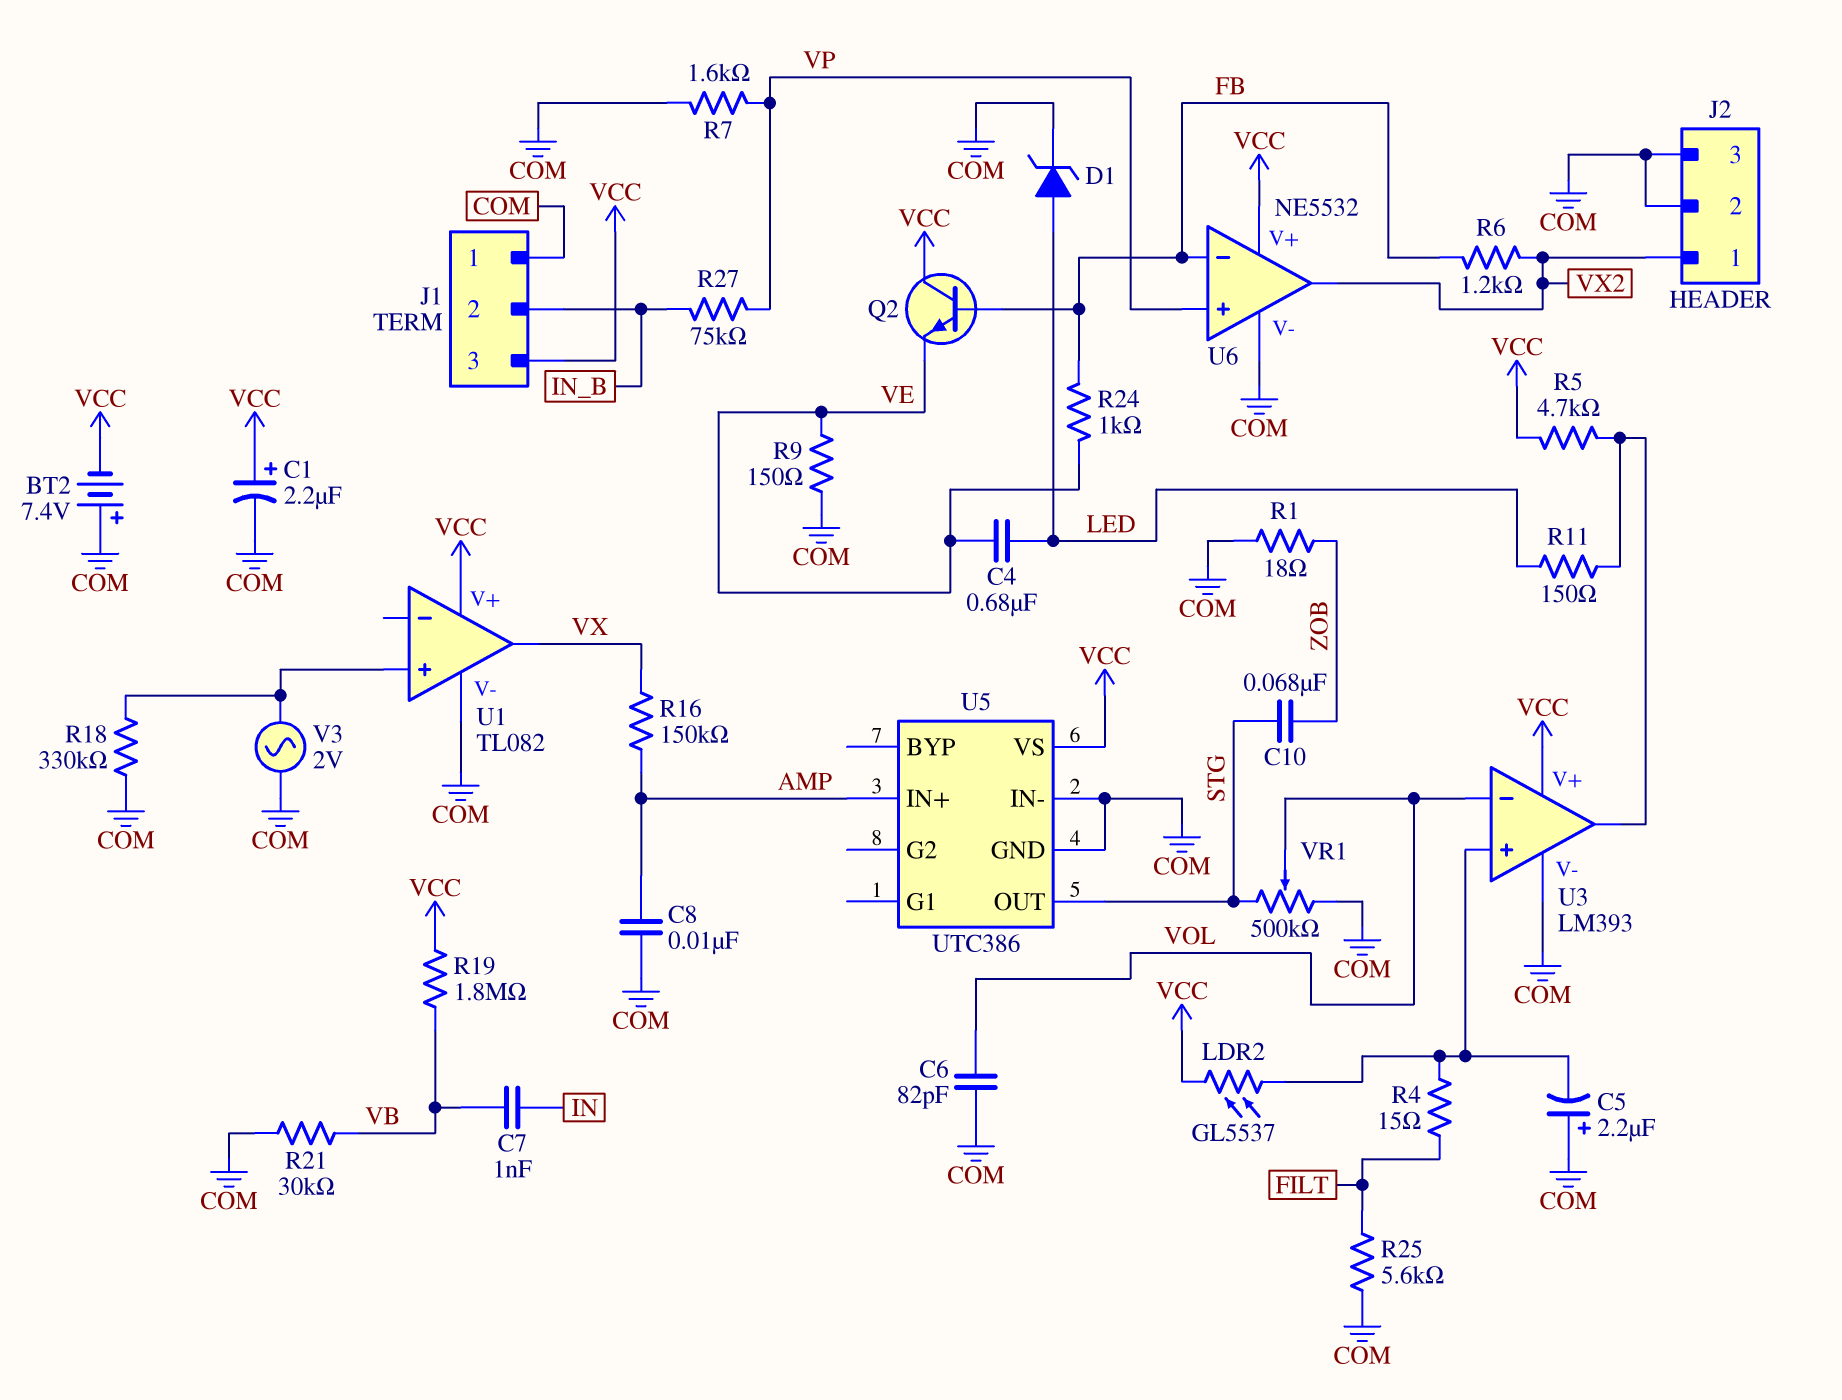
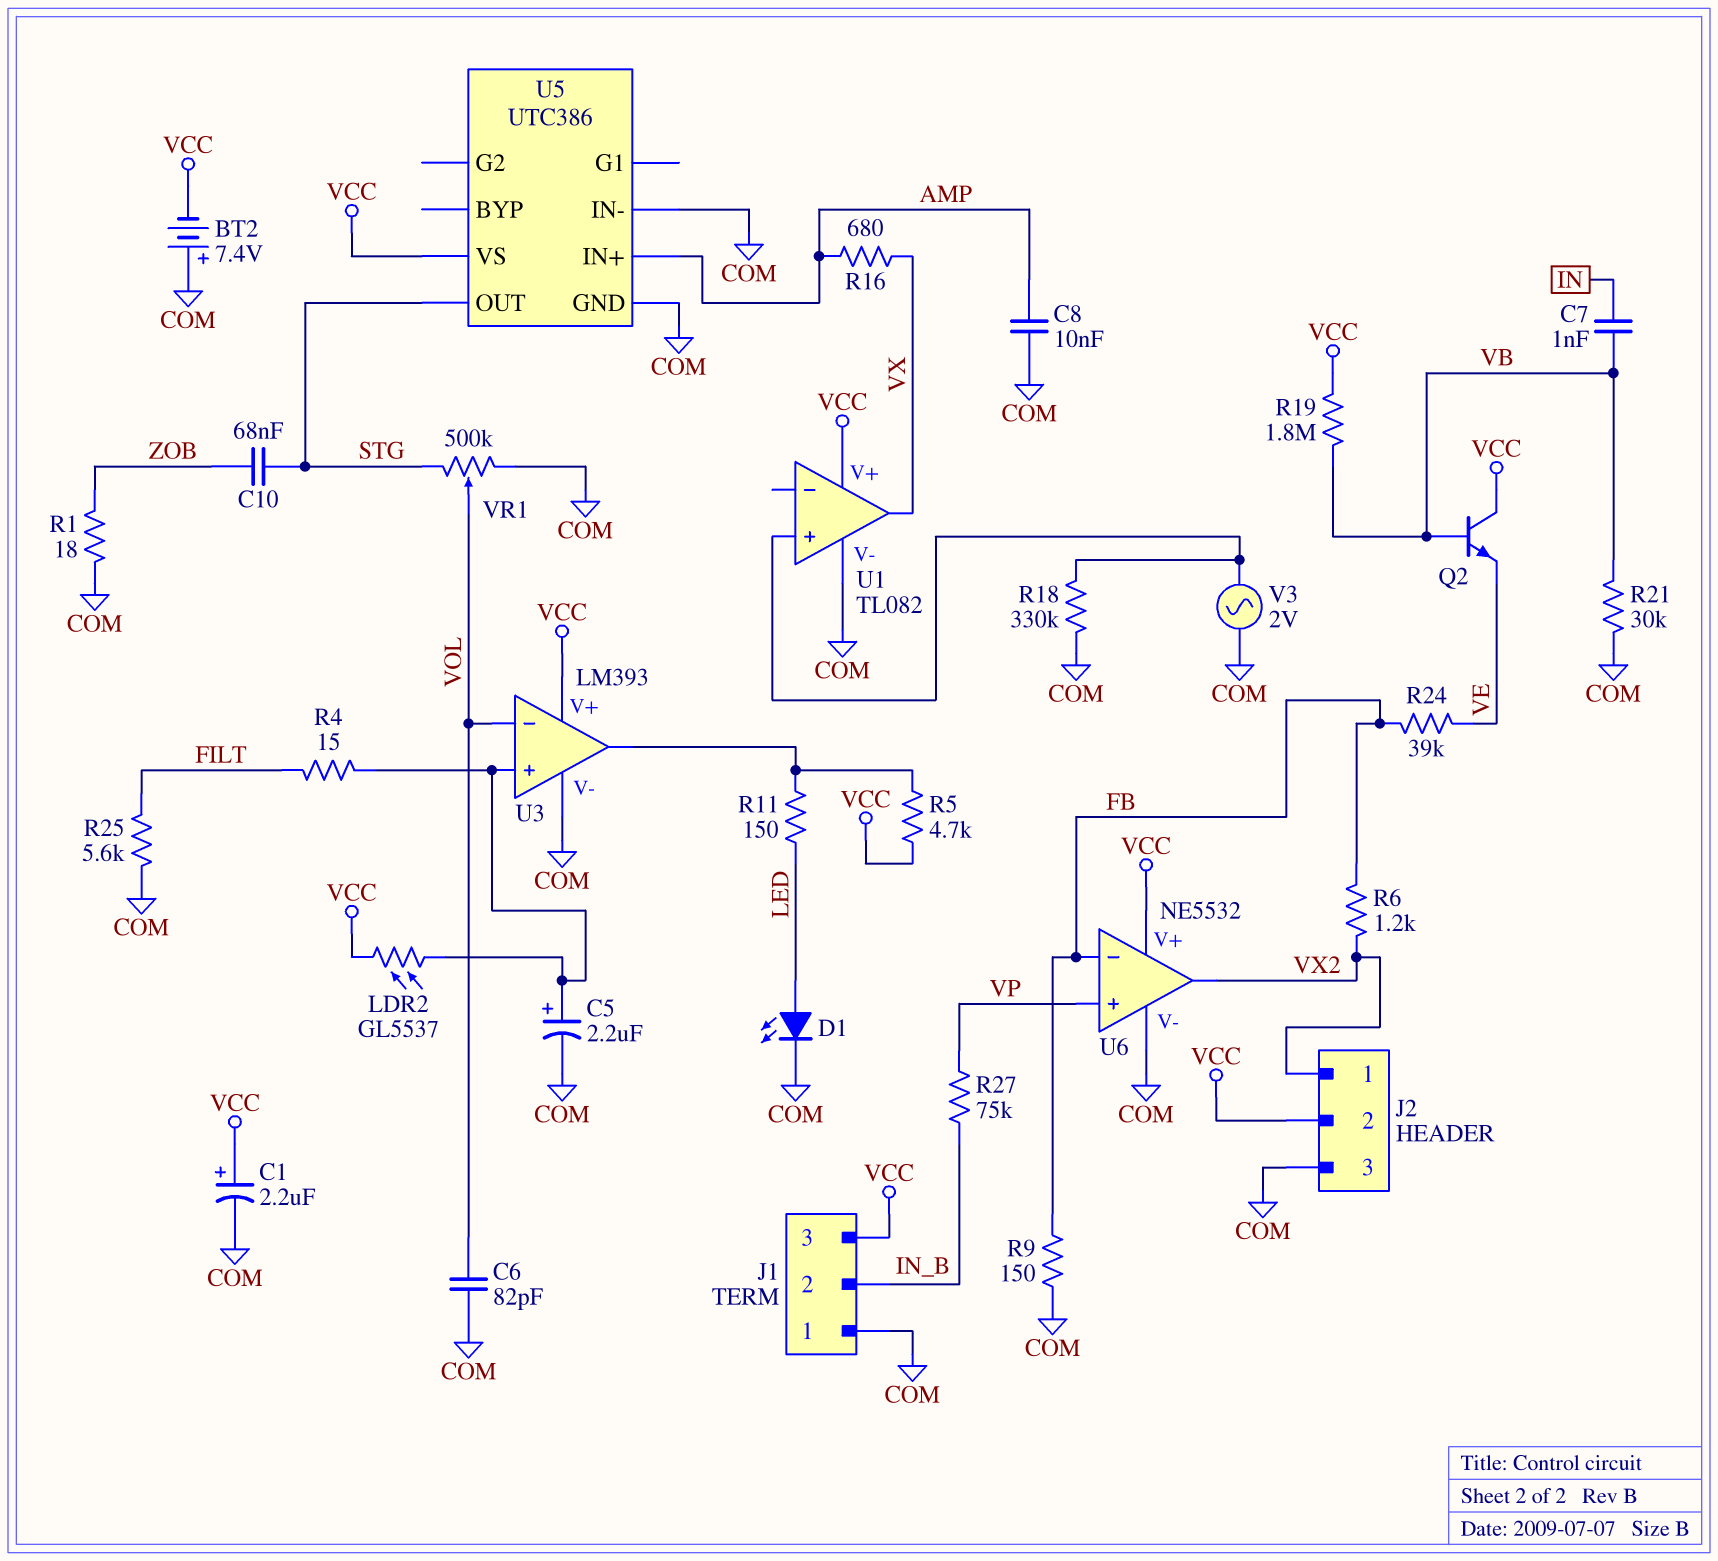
C4: 680nF (LED, VE) -> none
C5: 2.2uF (plus COM, minus U3/in+) -> 2.2uF (plus U3/in+, minus COM)
D1: zener (A LED, K COM) -> LED (A LED, K COM)
J2 pin 2: COM -> VCC
Q2: NPN (B FB, C VCC, E VE) -> NPN (B VB, C VCC, E VE)
R7: 1.6k (COM, VP) -> none
R9: 150 (COM, VE) -> 150 (COM, FB)
R16: 150k (AMP, VX) -> 680 (AMP, VX)
R24: 1k (FB, VE) -> 39k (FB, VE)

